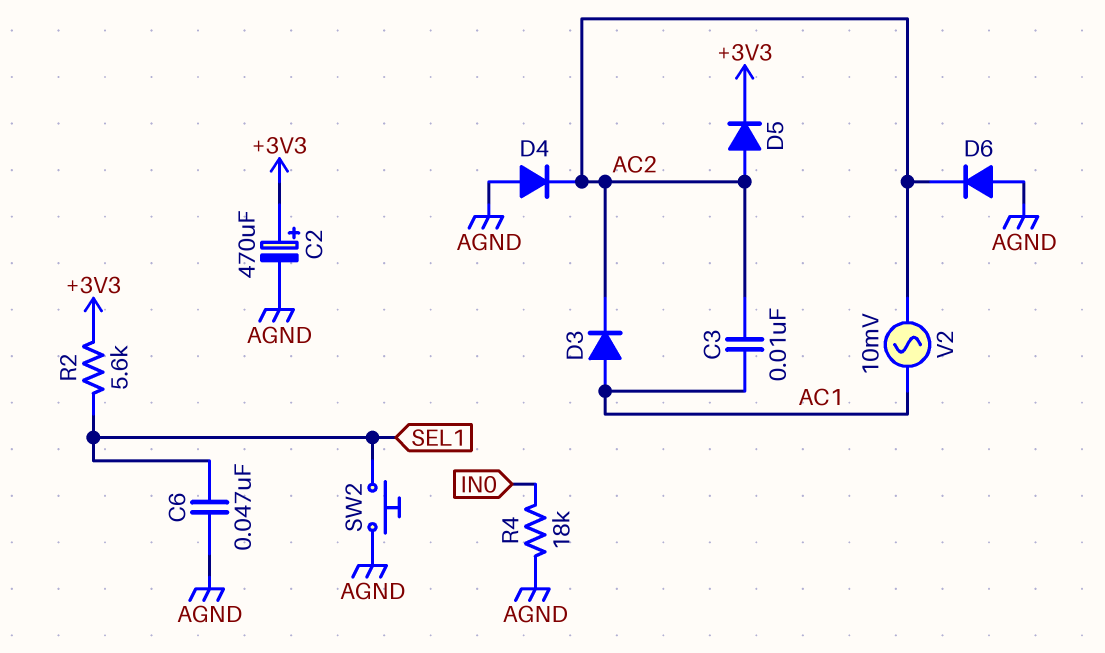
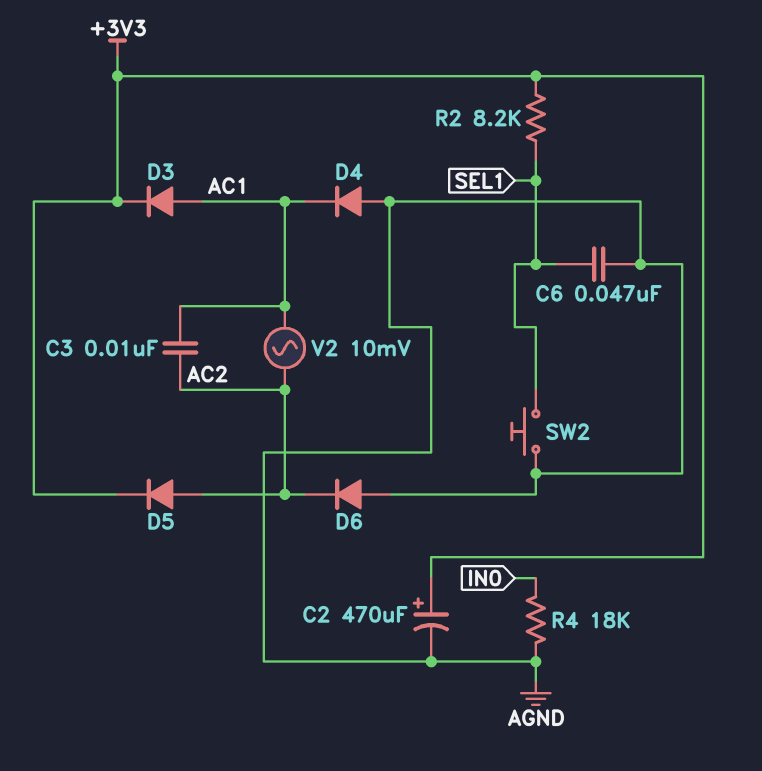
D3: diode (A AC1, K AC2) -> diode (A AC1, K +3V3)
D4: diode (A AGND, K AC2) -> diode (A AGND, K AC1)
R2: 5.6k (+3V3, SEL1) -> 8.2k (+3V3, SEL1)

